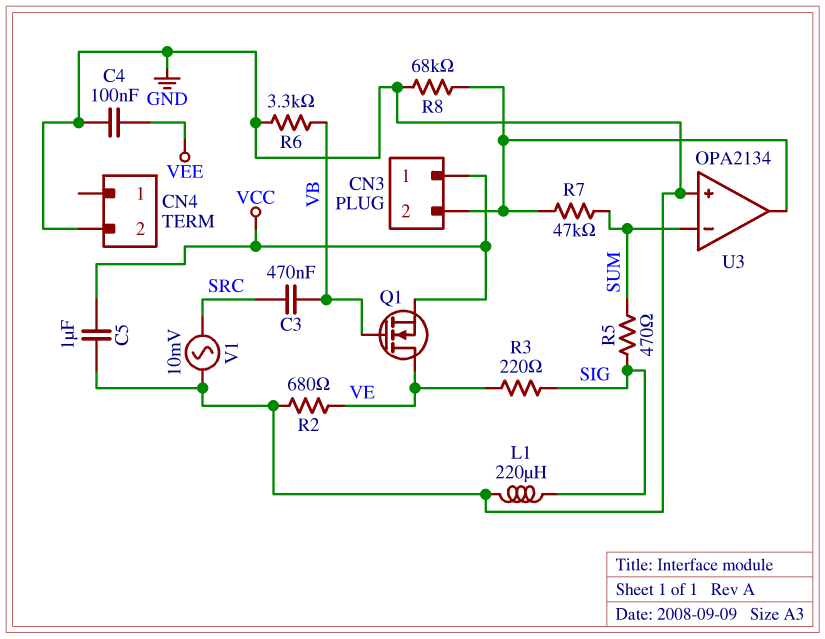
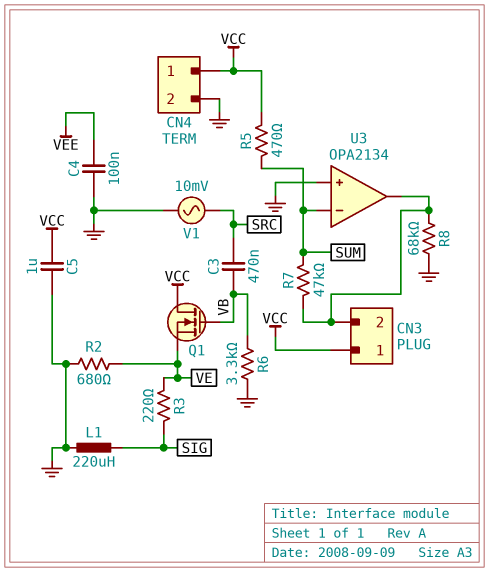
CN4 pin 1: none -> VCC
Q1: NMOS (G VB, D VE, S VCC) -> NMOS (G VB, D VCC, S VE)
R5: 470 (SIG, SUM) -> 470 (SUM, VCC)

